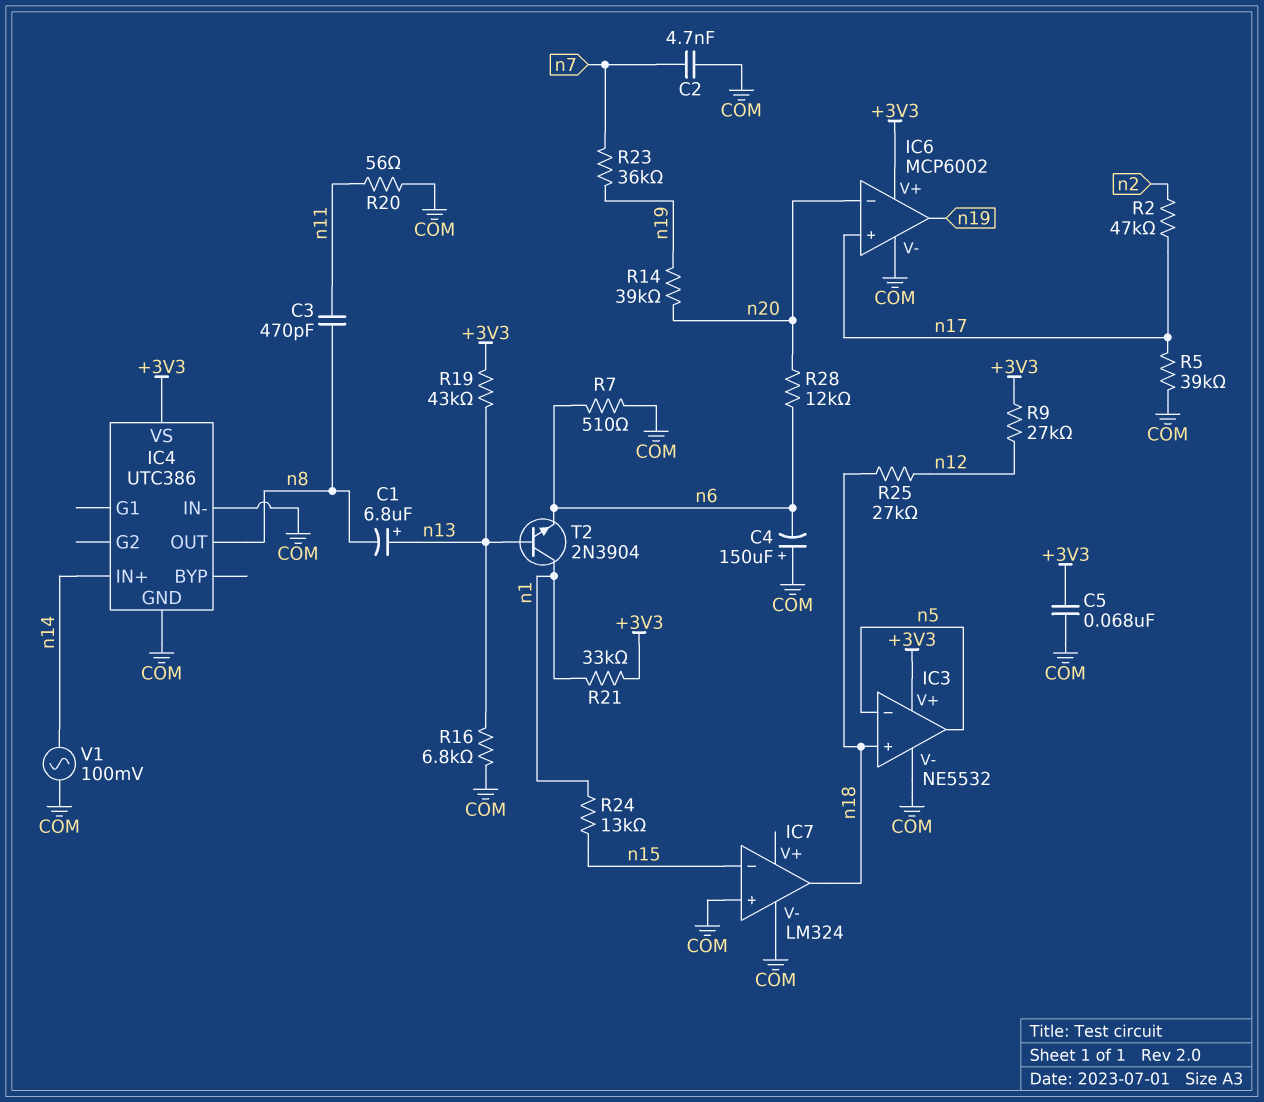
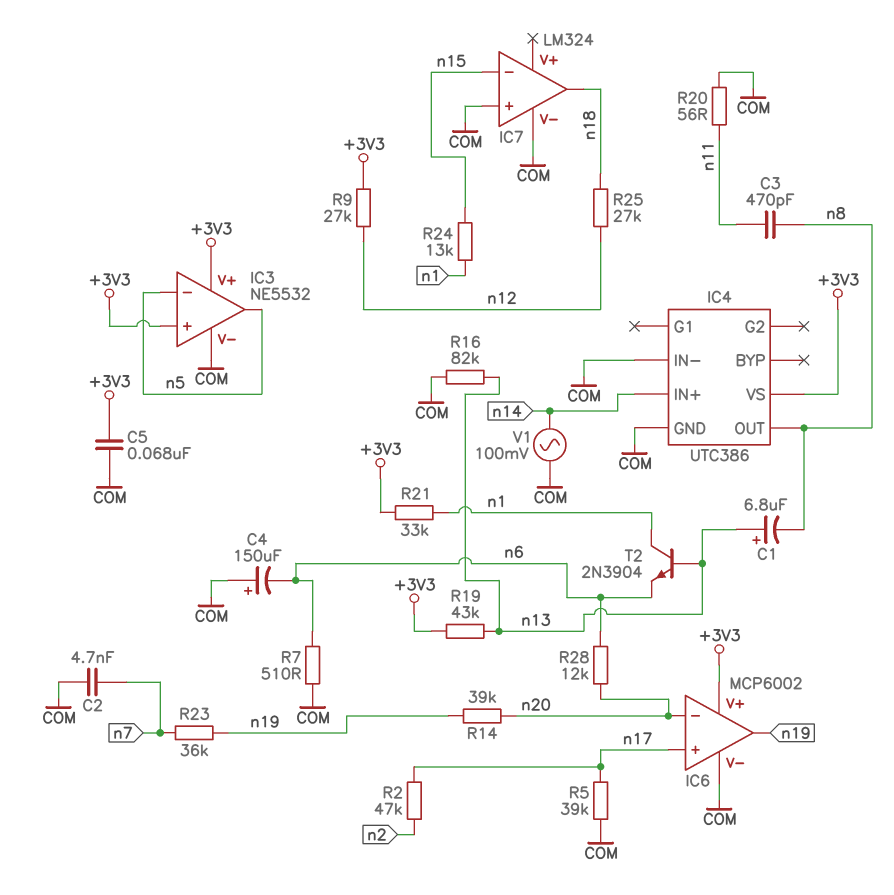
IC3 pin in+: n18 -> +3V3
R16: 6.8k (COM, n13) -> 82k (COM, n13)

